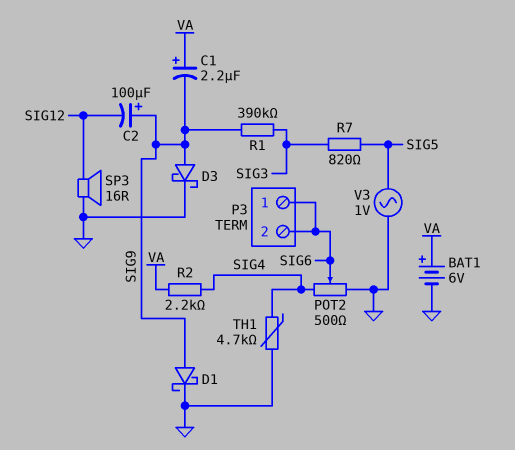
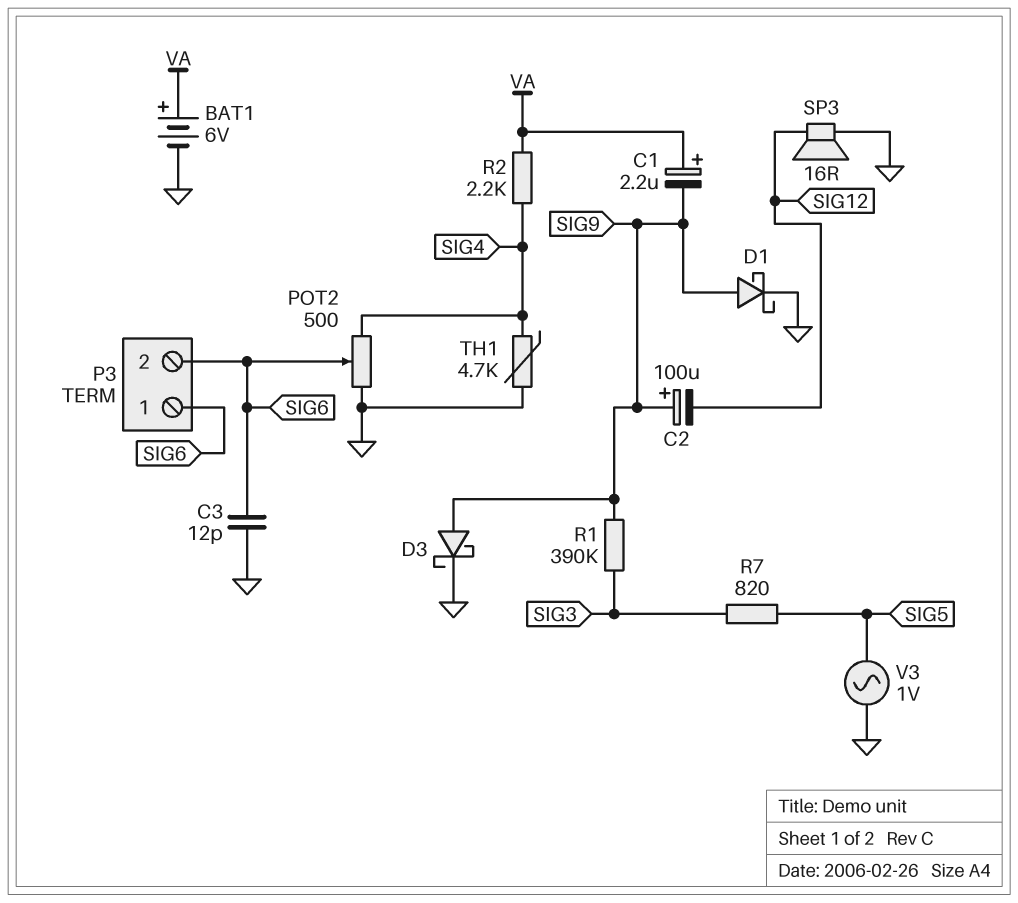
C3: none -> 12pF (GND, SIG6)

